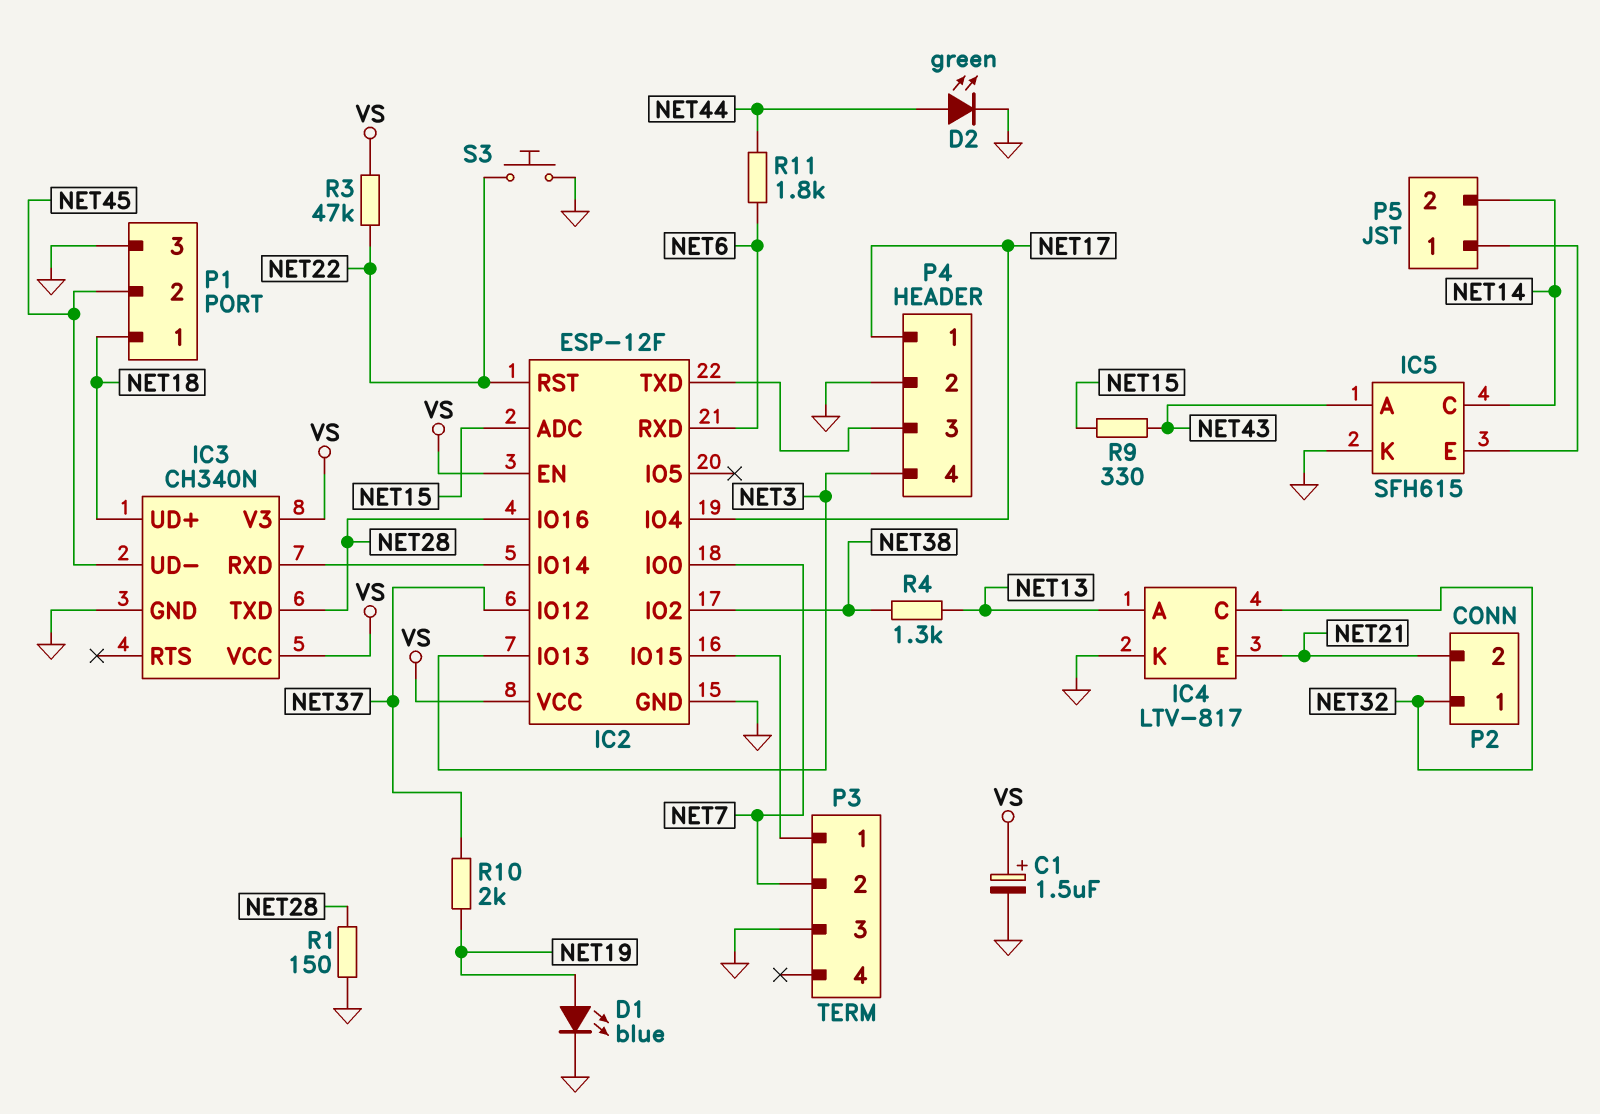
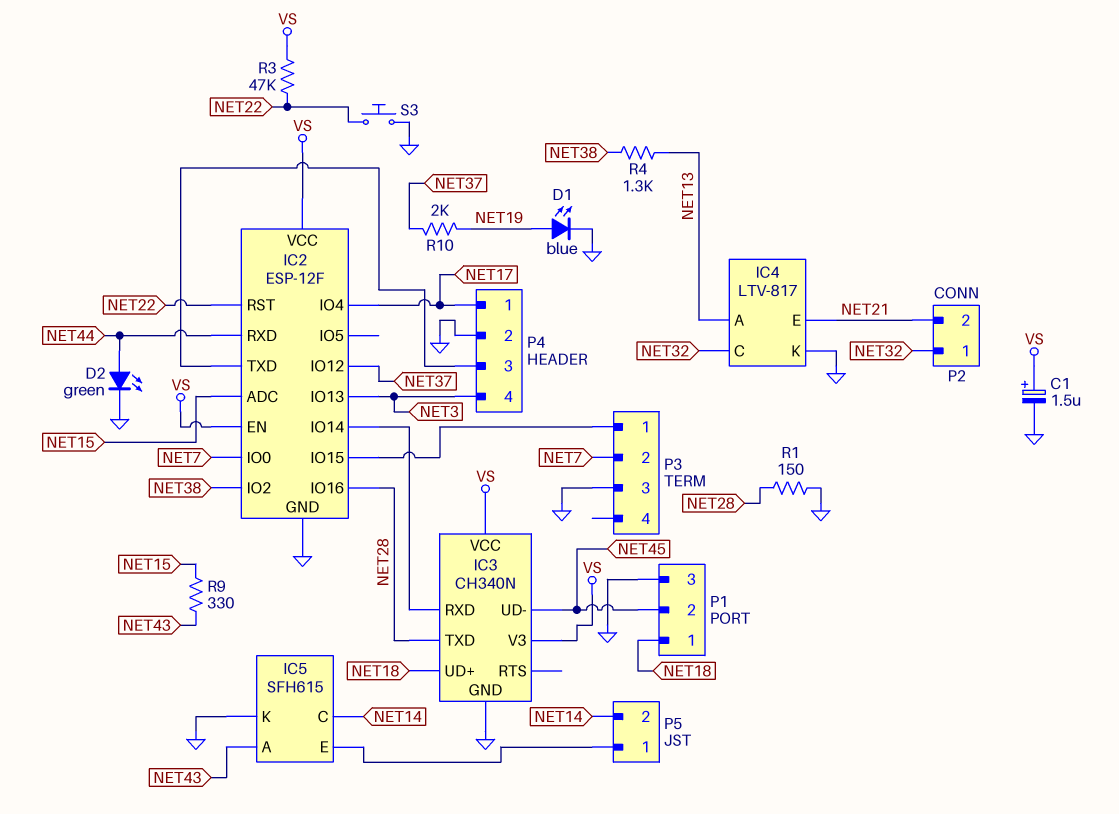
IC2 pin RXD: NET6 -> NET44
R11: 1.8k (NET6, NET44) -> none

